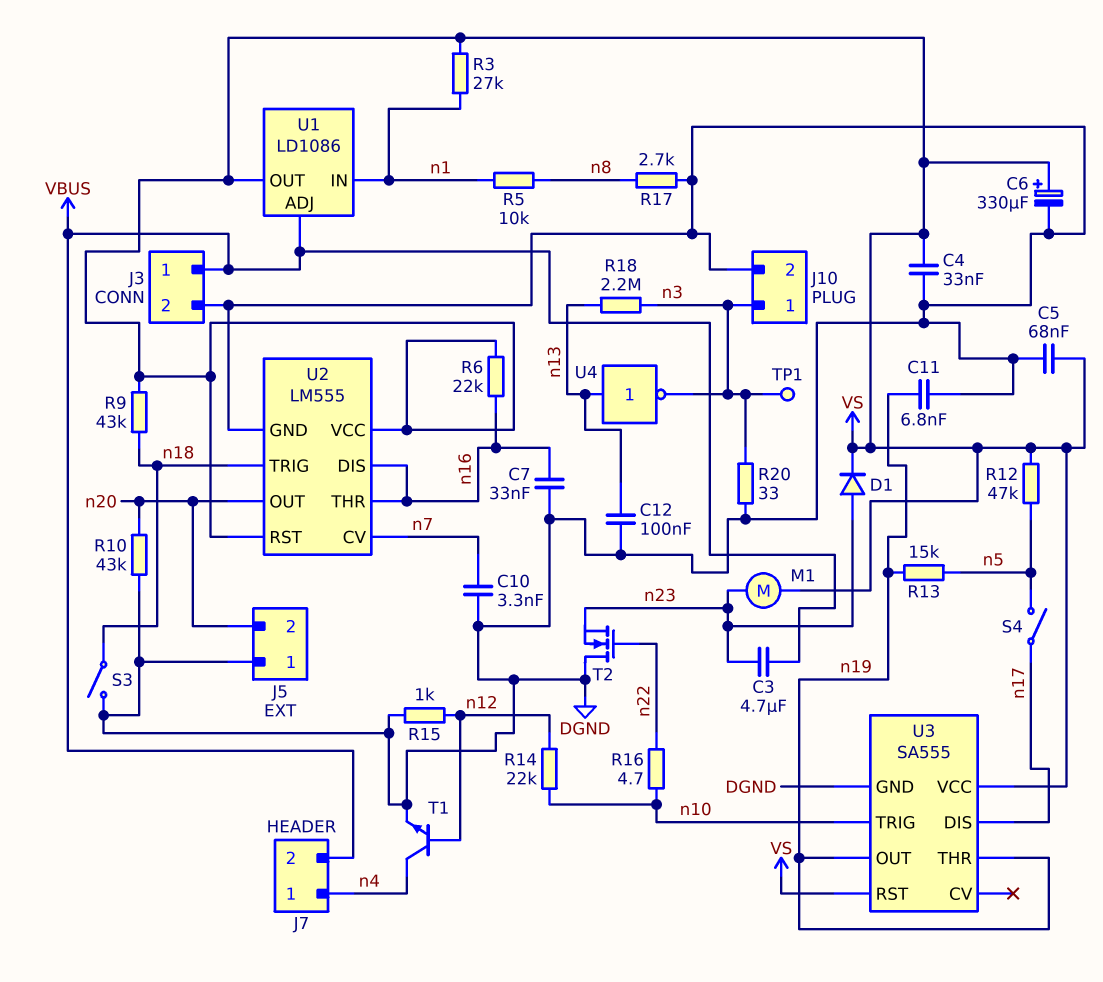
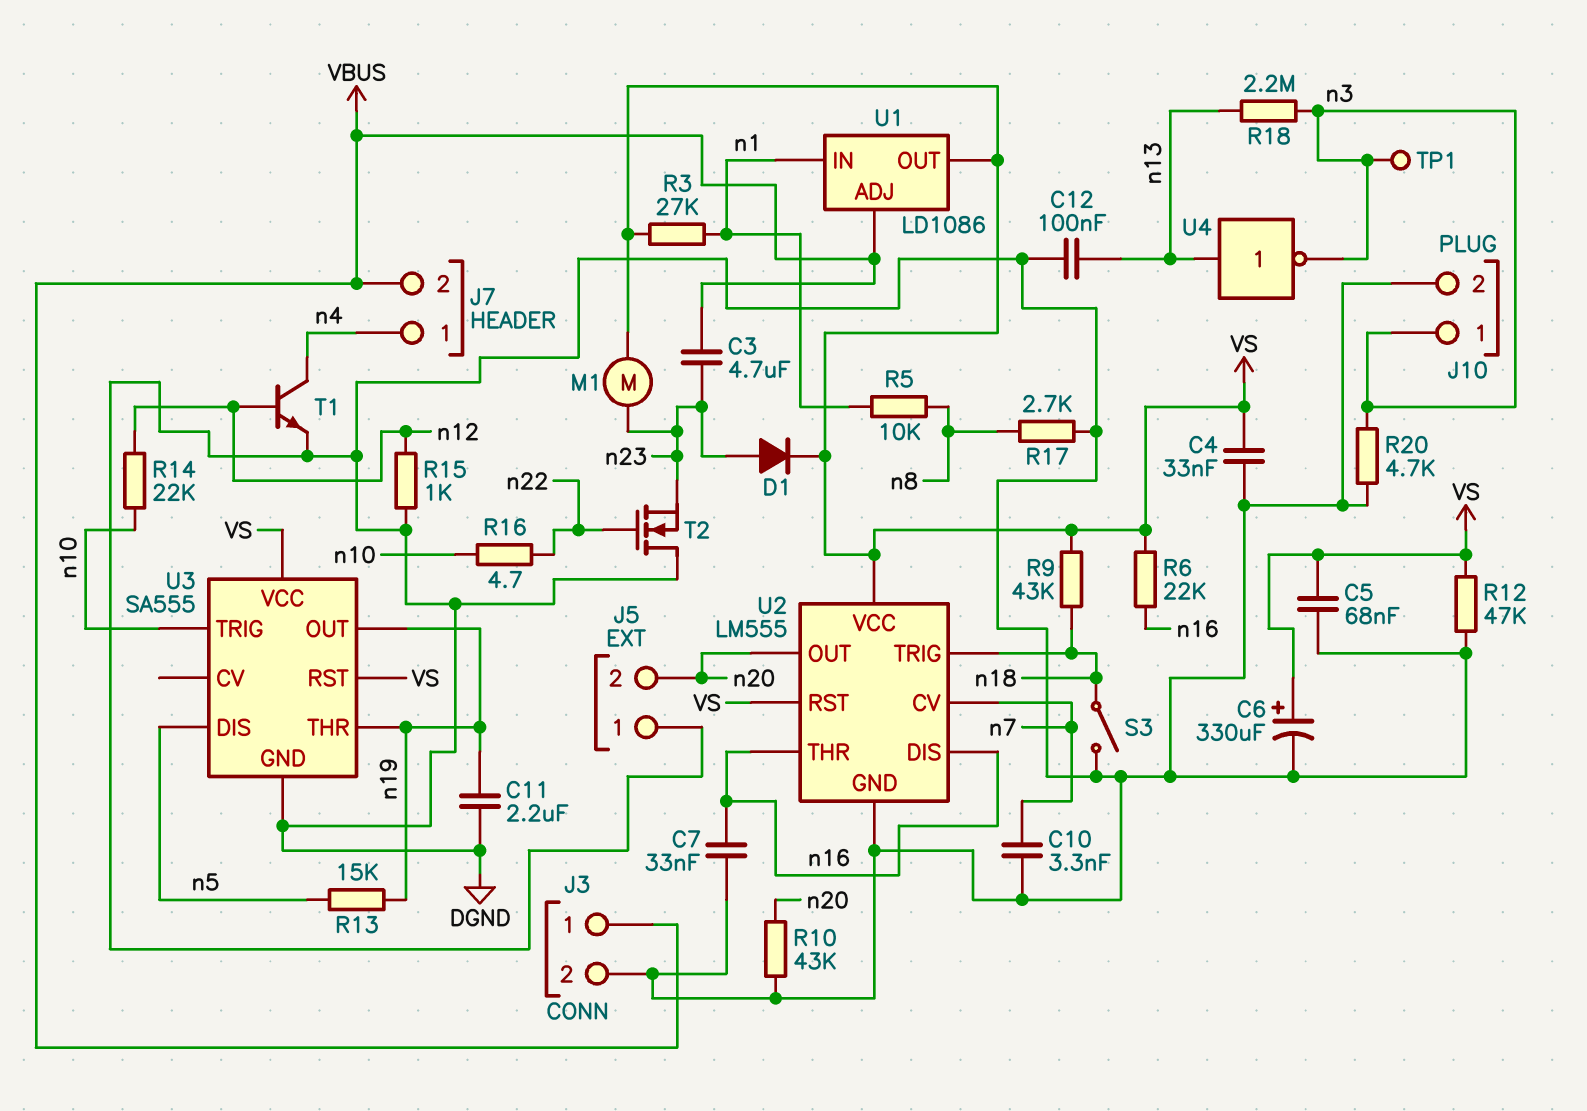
C11: 6.8nF (DGND, n19) -> 2.2uF (DGND, n19)
R12: 47k (VS, n5) -> 47k (DGND, VS)
R20: 33 (DGND, n3) -> 4.7k (DGND, n3)
S4: switch (n5, n17) -> none
U3 pin DIS: n17 -> n5

